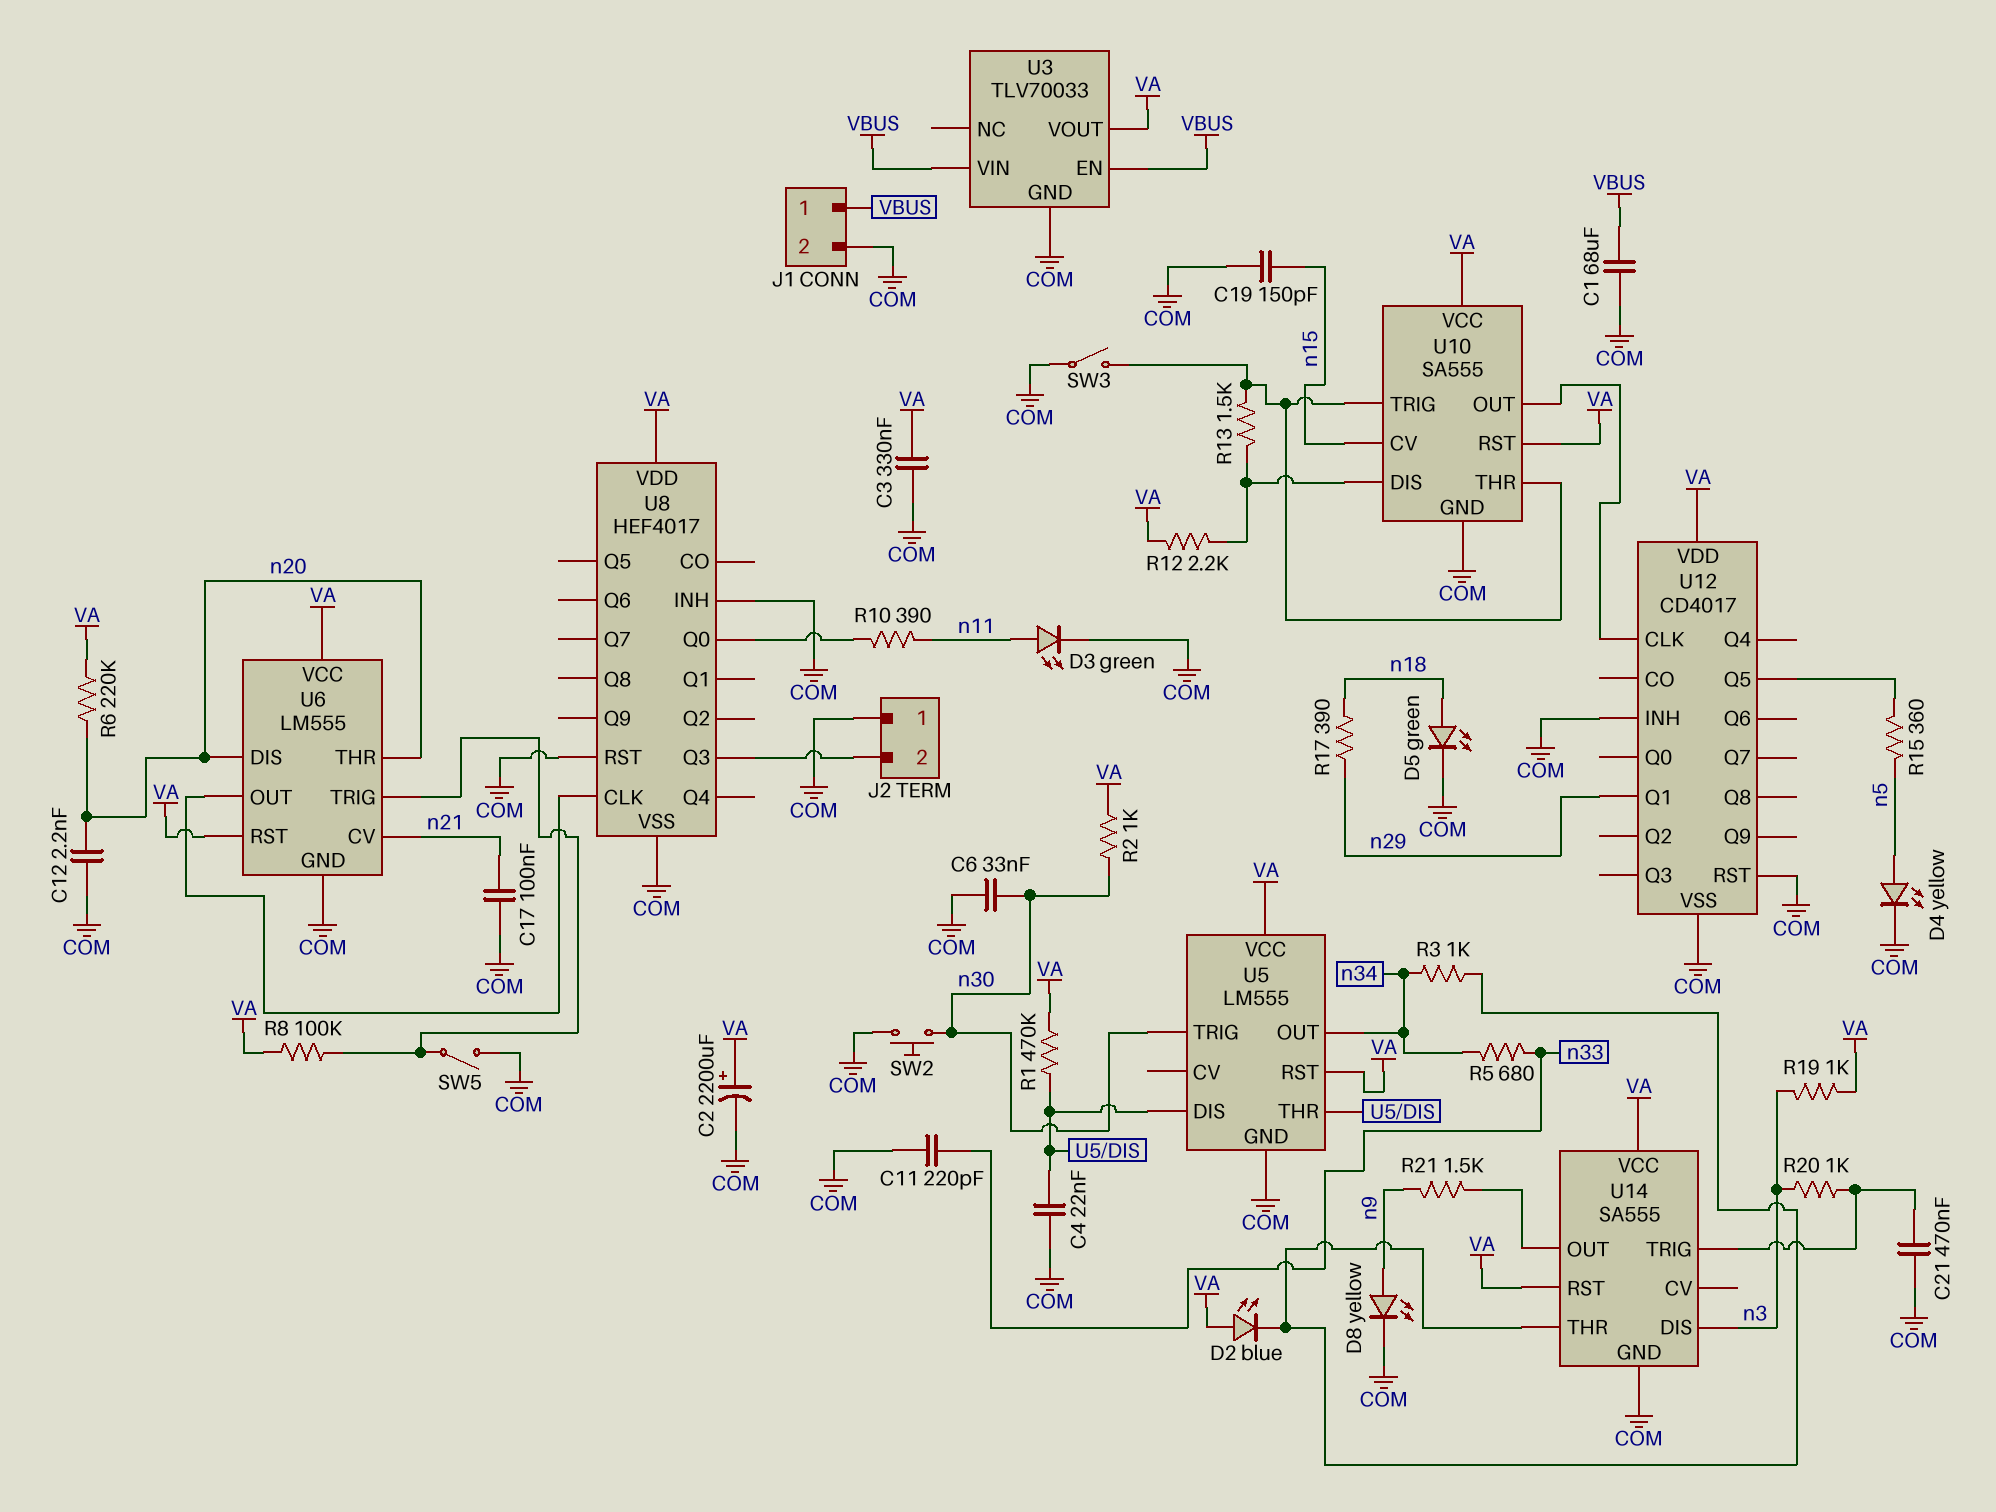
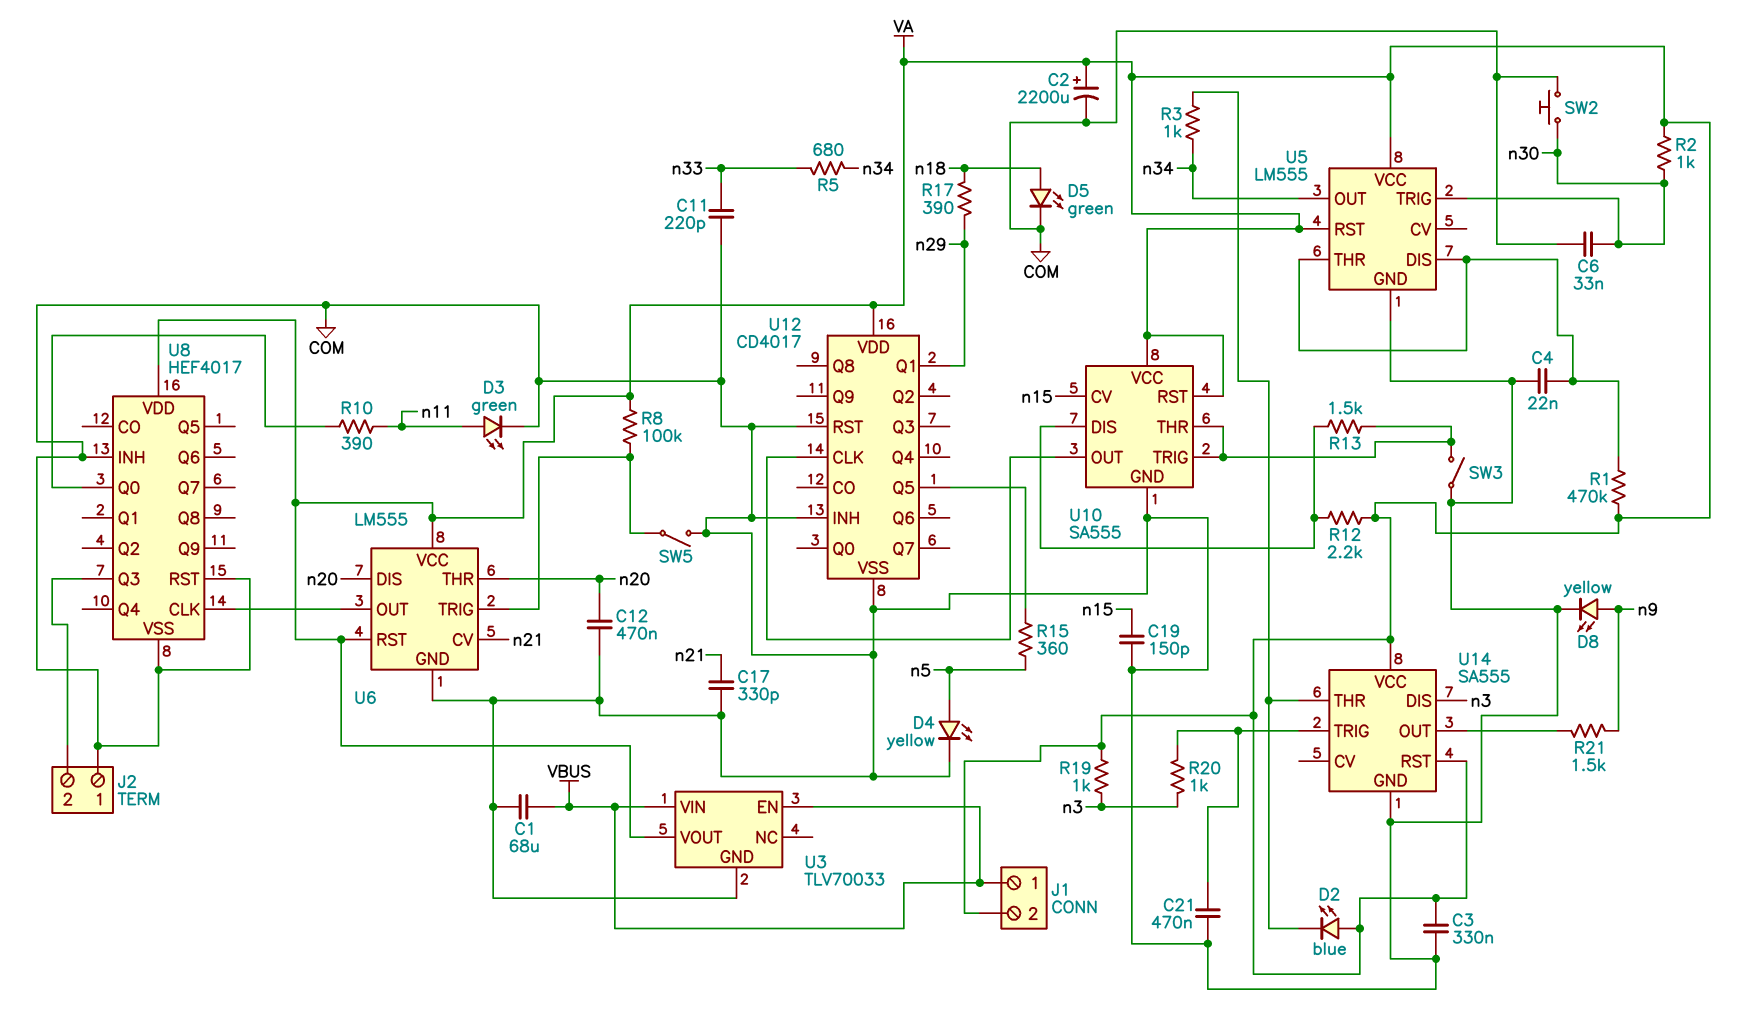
C12: 2.2nF (COM, n20) -> 470nF (COM, n20)
C17: 100nF (COM, n21) -> 330pF (COM, n21)
J1 pin 2: COM -> VA
R6: 220k (VA, n20) -> none

